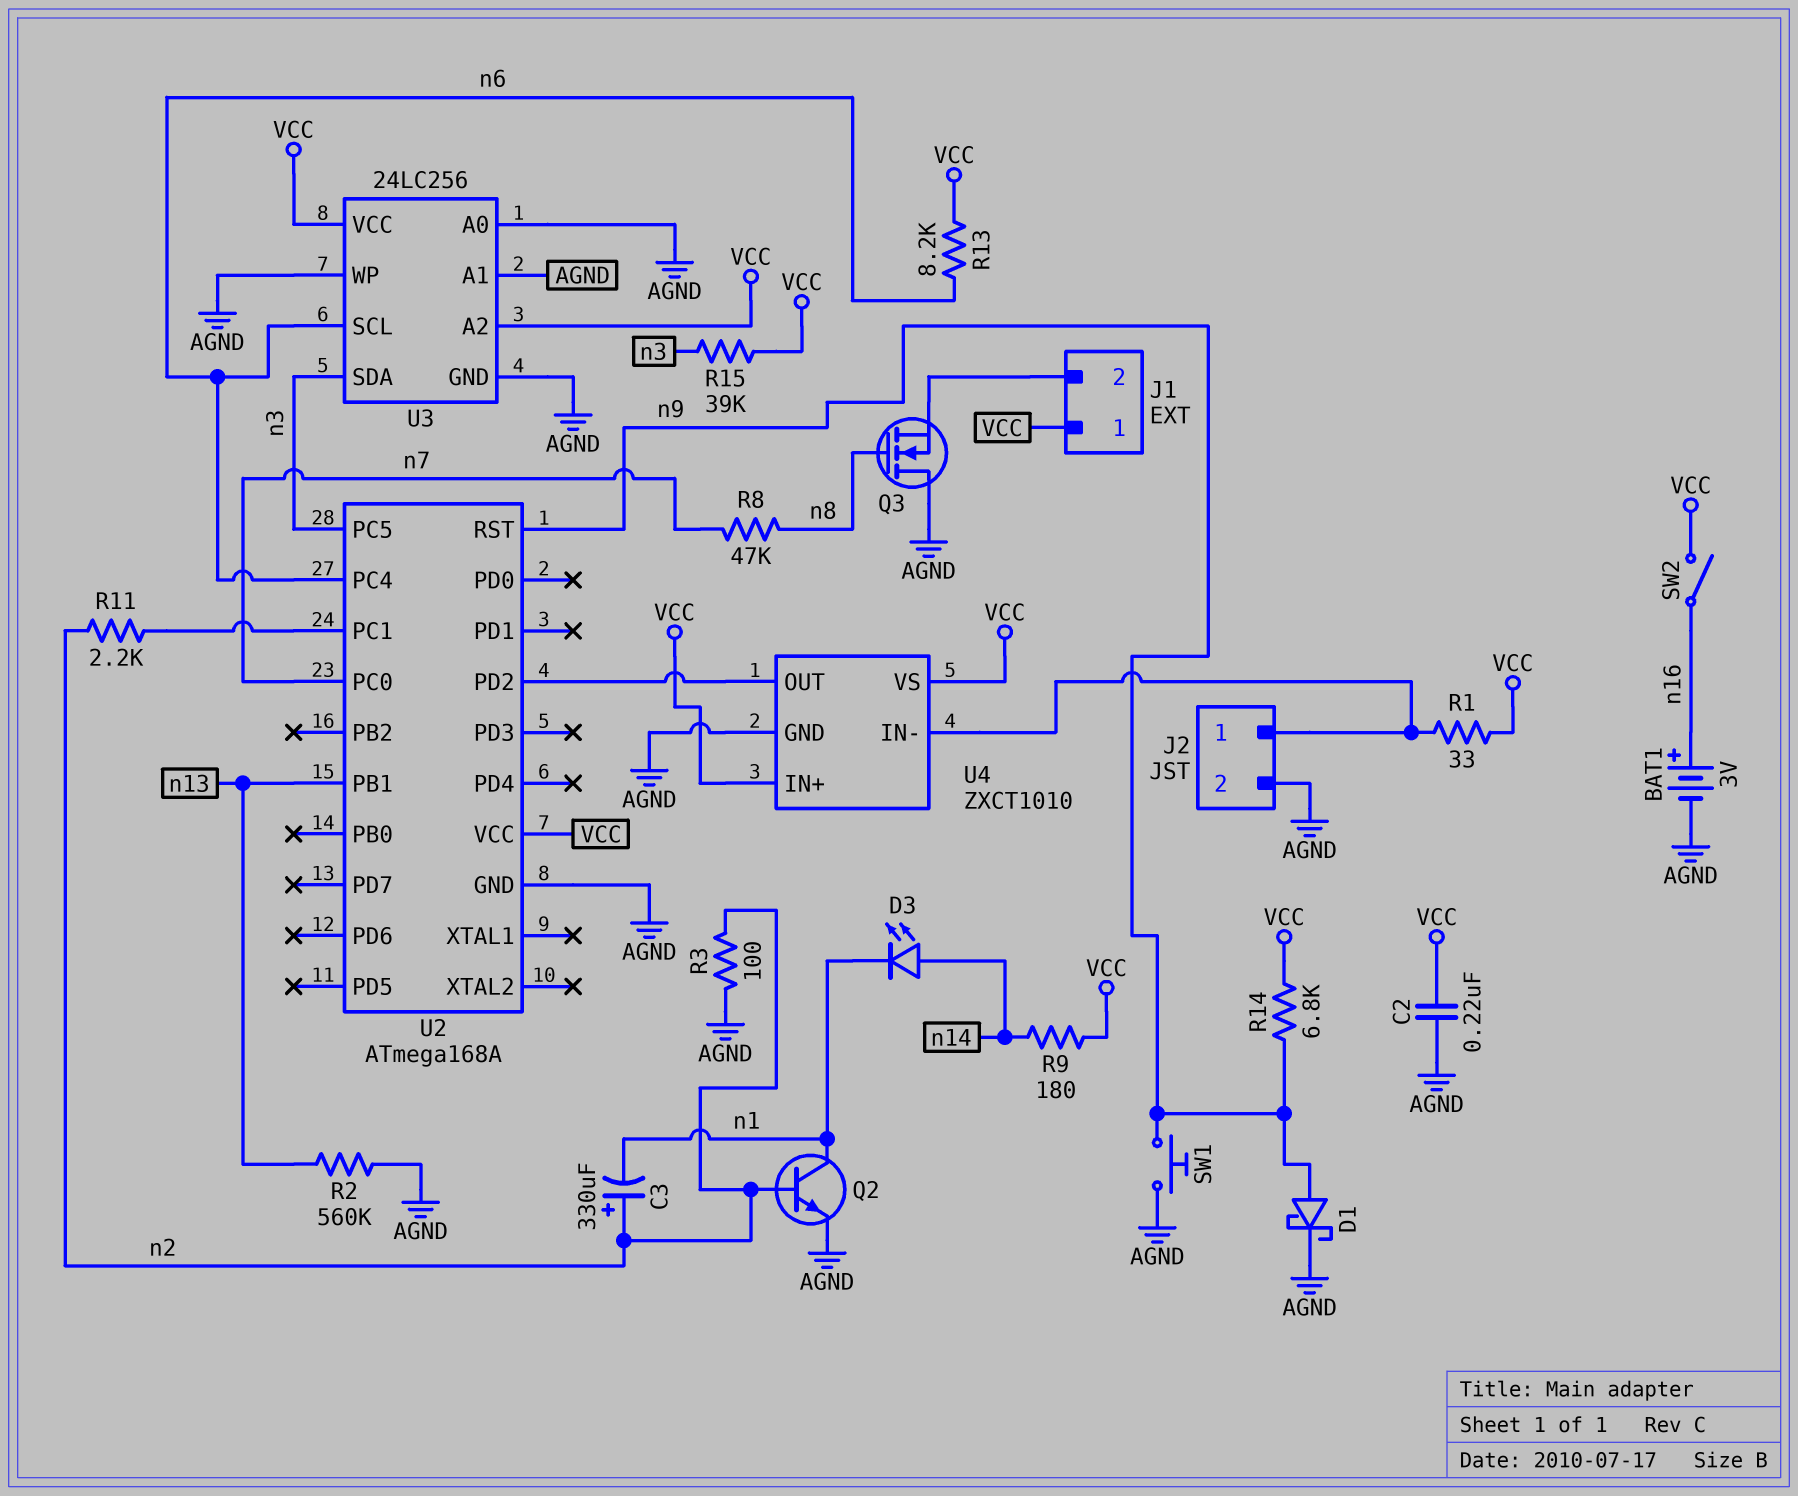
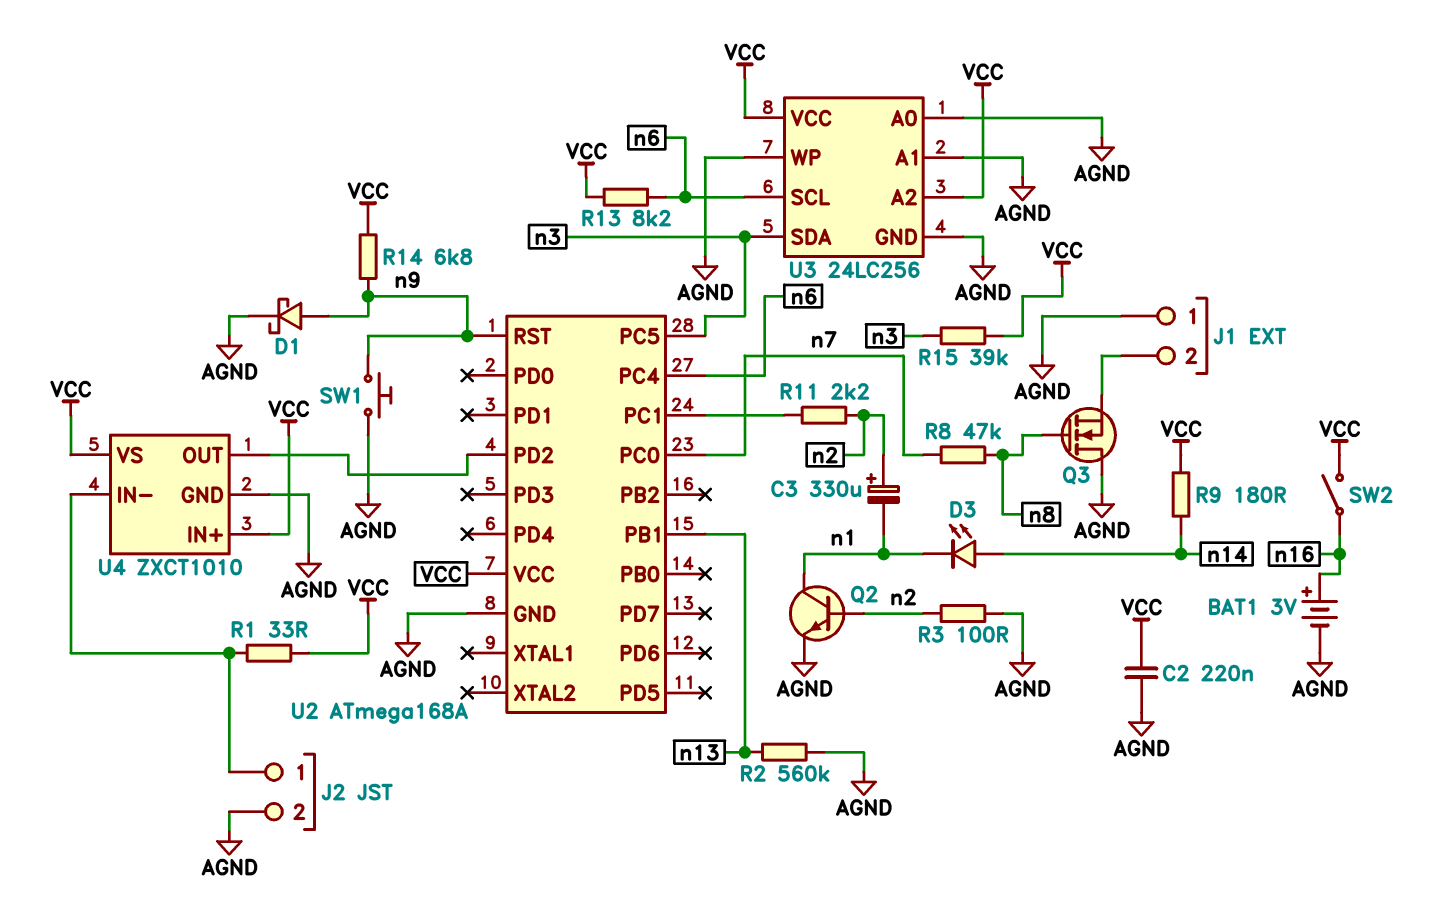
J1 pin 1: VCC -> AGND

